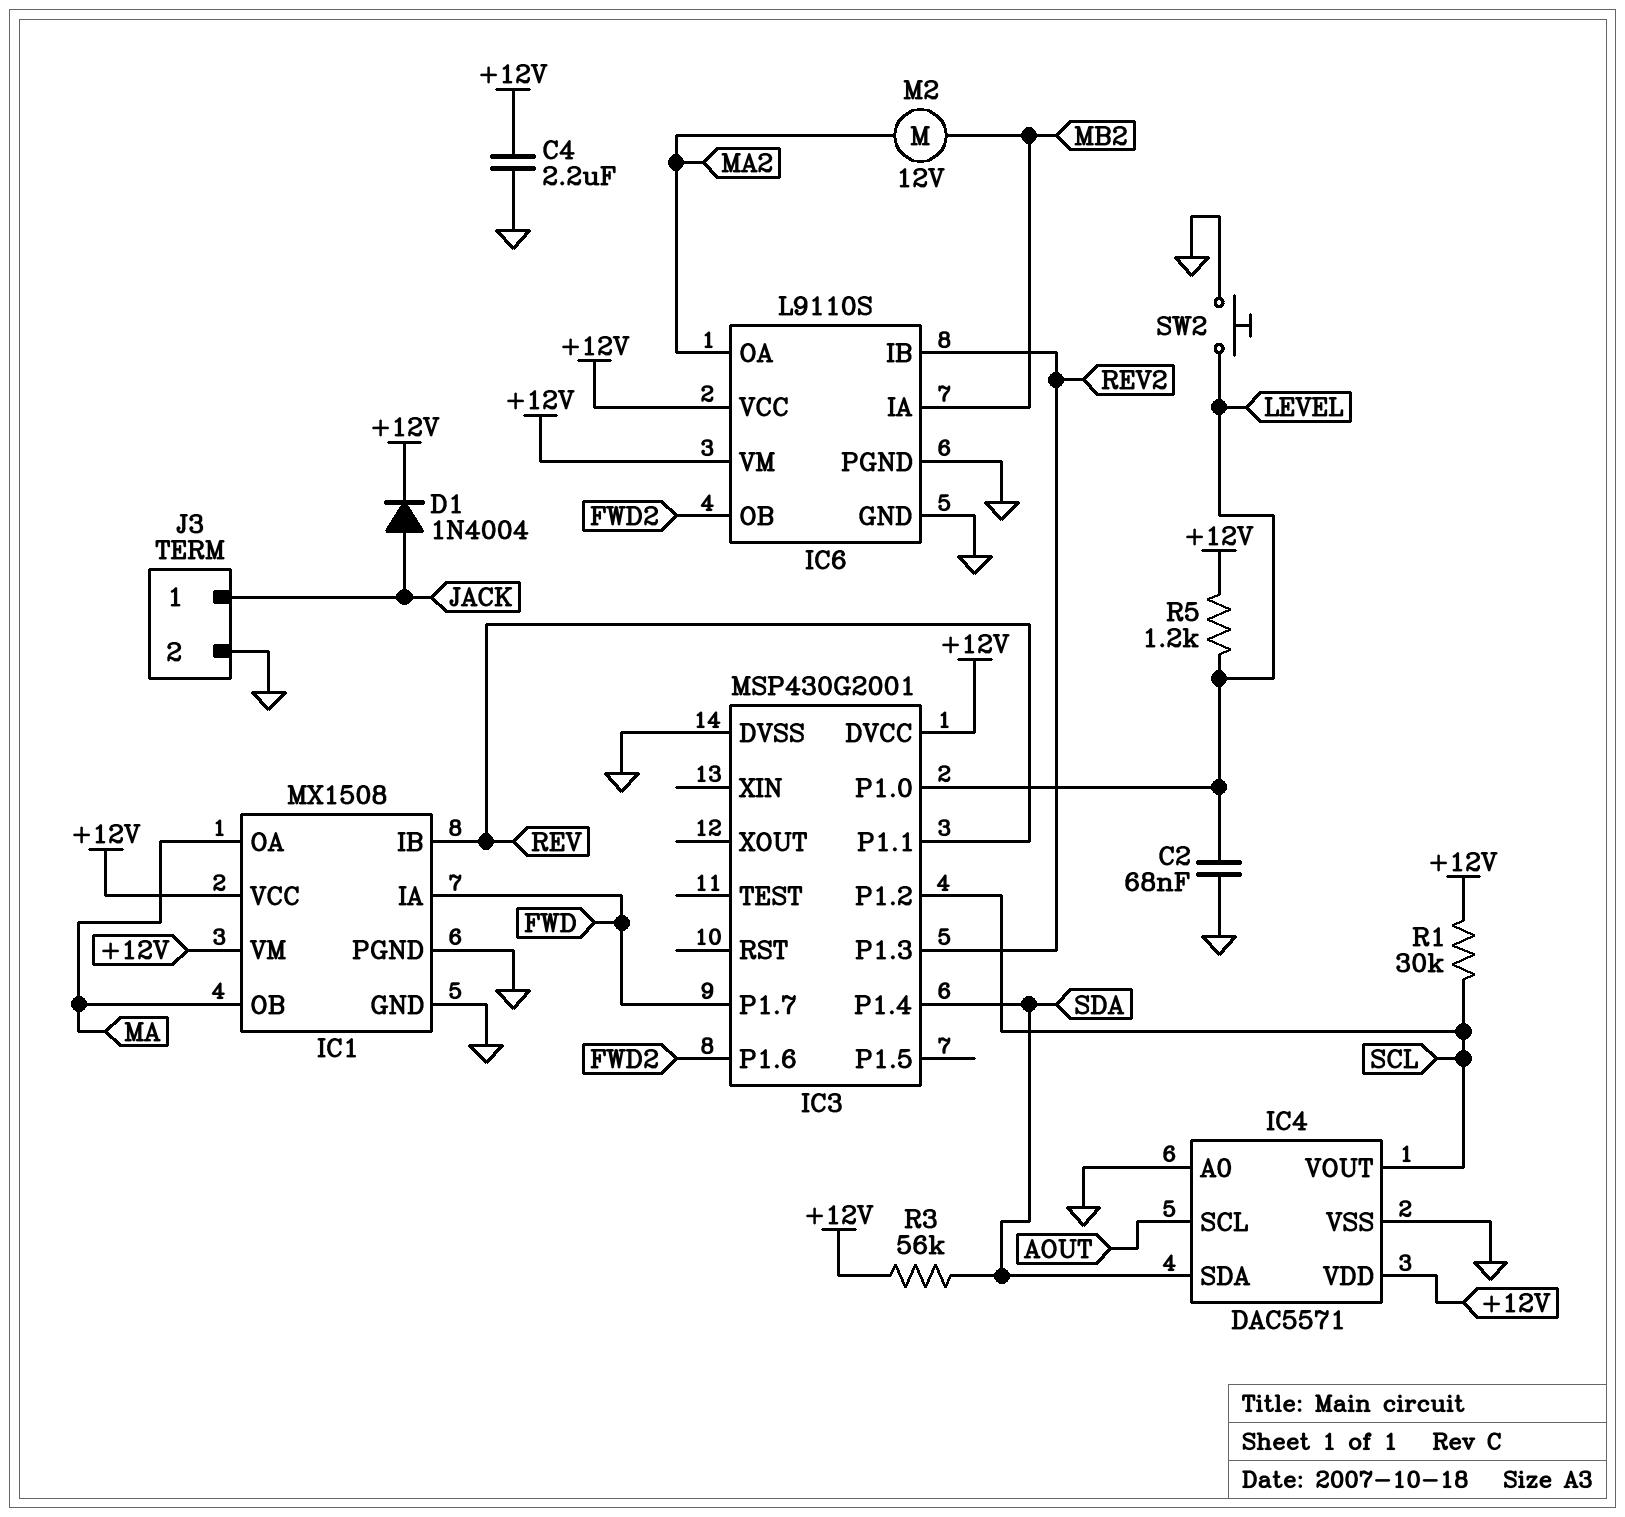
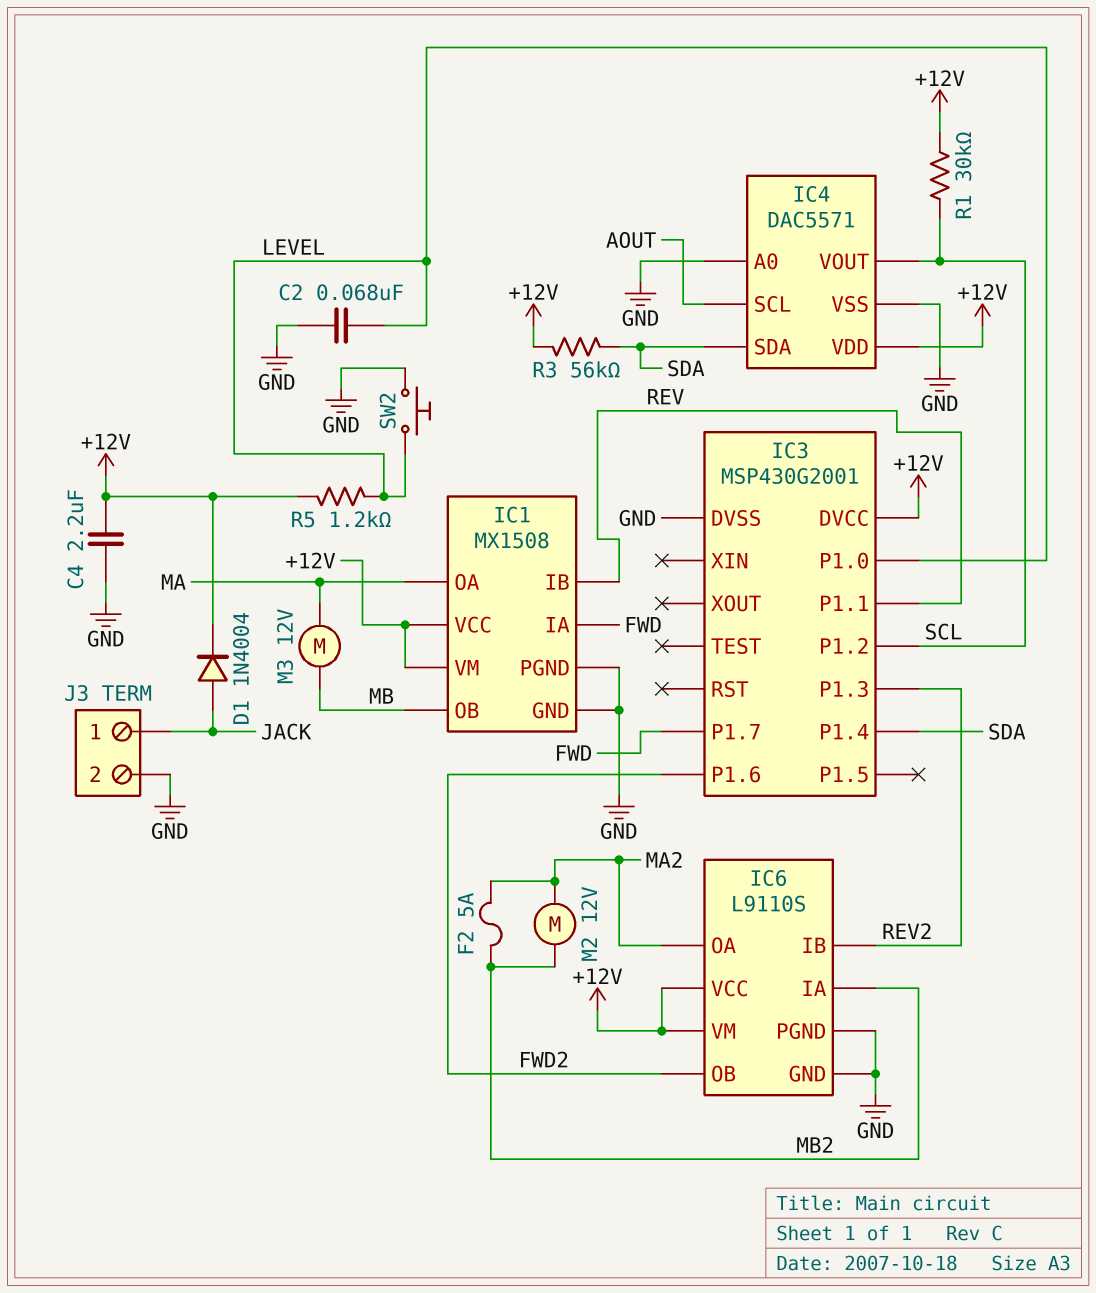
F2: none -> 5A (MA2, MB2)
IC1 pin OB: MA -> MB
M3: none -> motor 12V (MA, MB)

